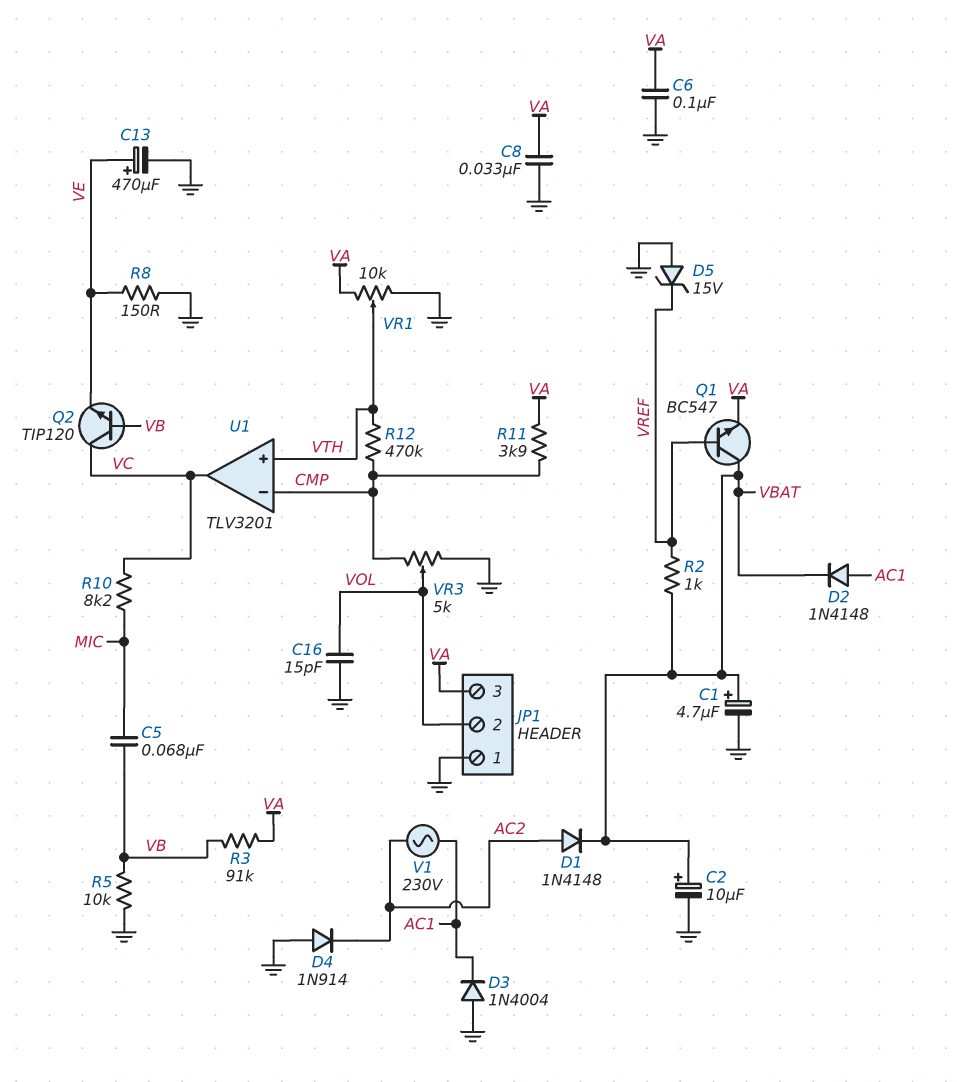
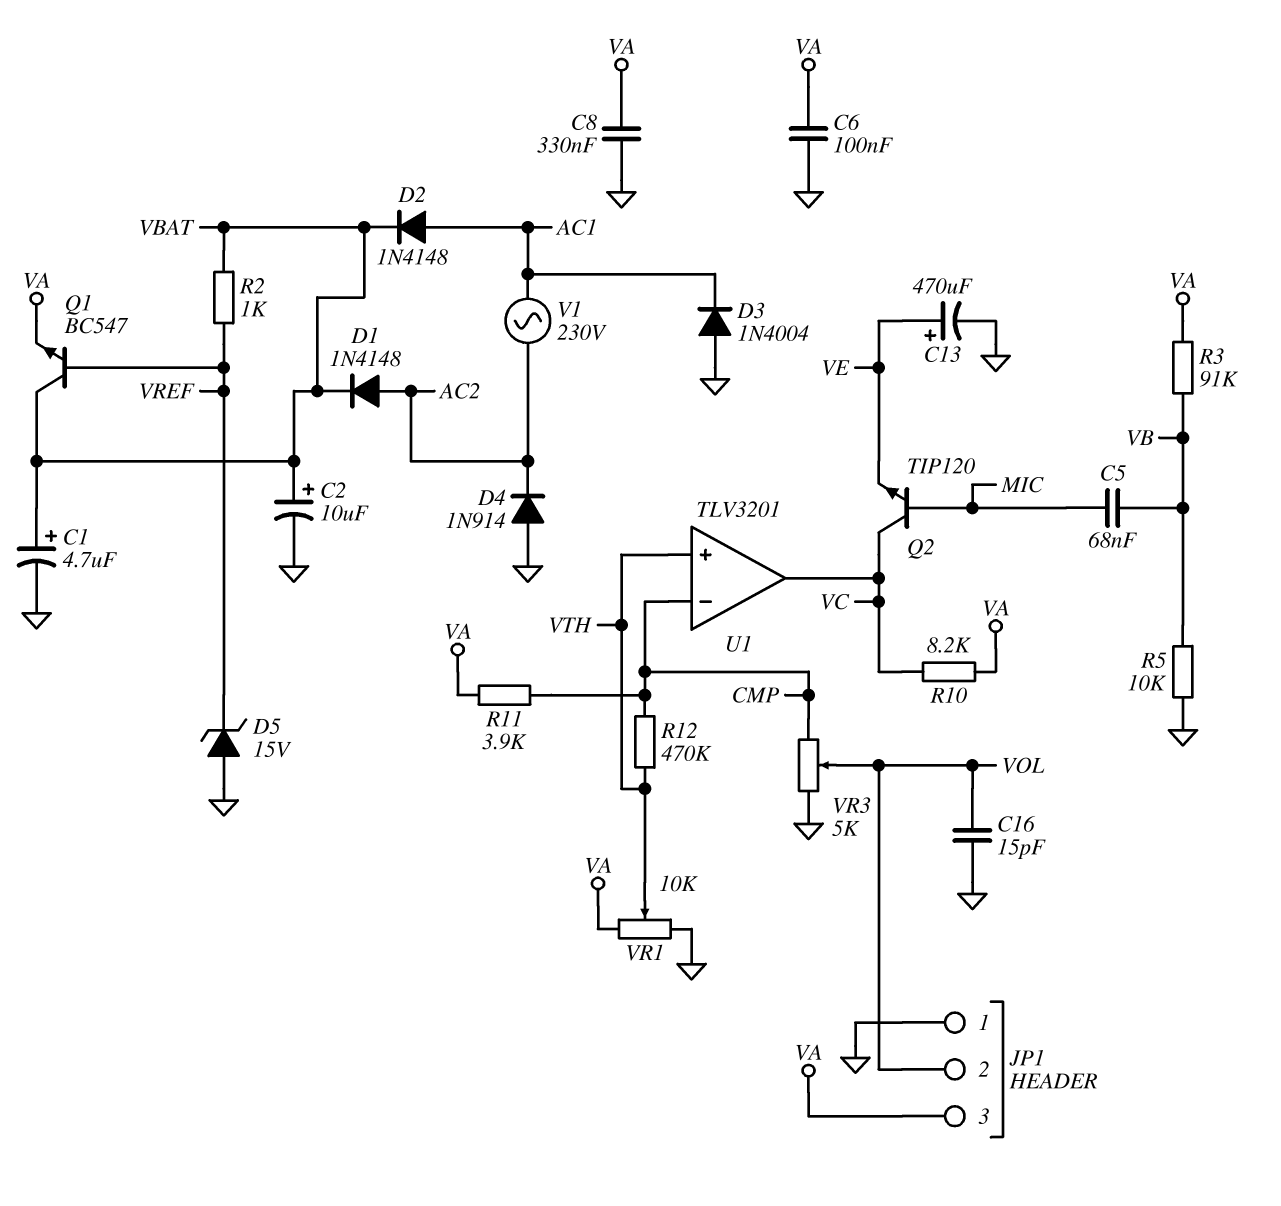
C8: 33nF (GND, VA) -> 330nF (GND, VA)
Q2: NPN TIP120 (B VB, C VC, E VE) -> NPN TIP120 (B MIC, C VC, E VE)
R8: 150 (GND, VE) -> none
R10: 8.2k (MIC, VC) -> 8.2k (VA, VC)

